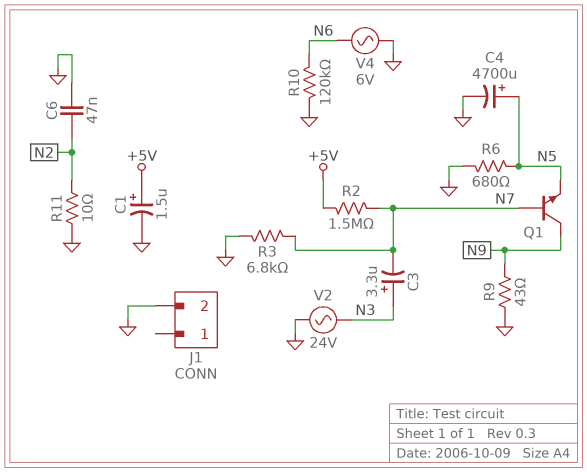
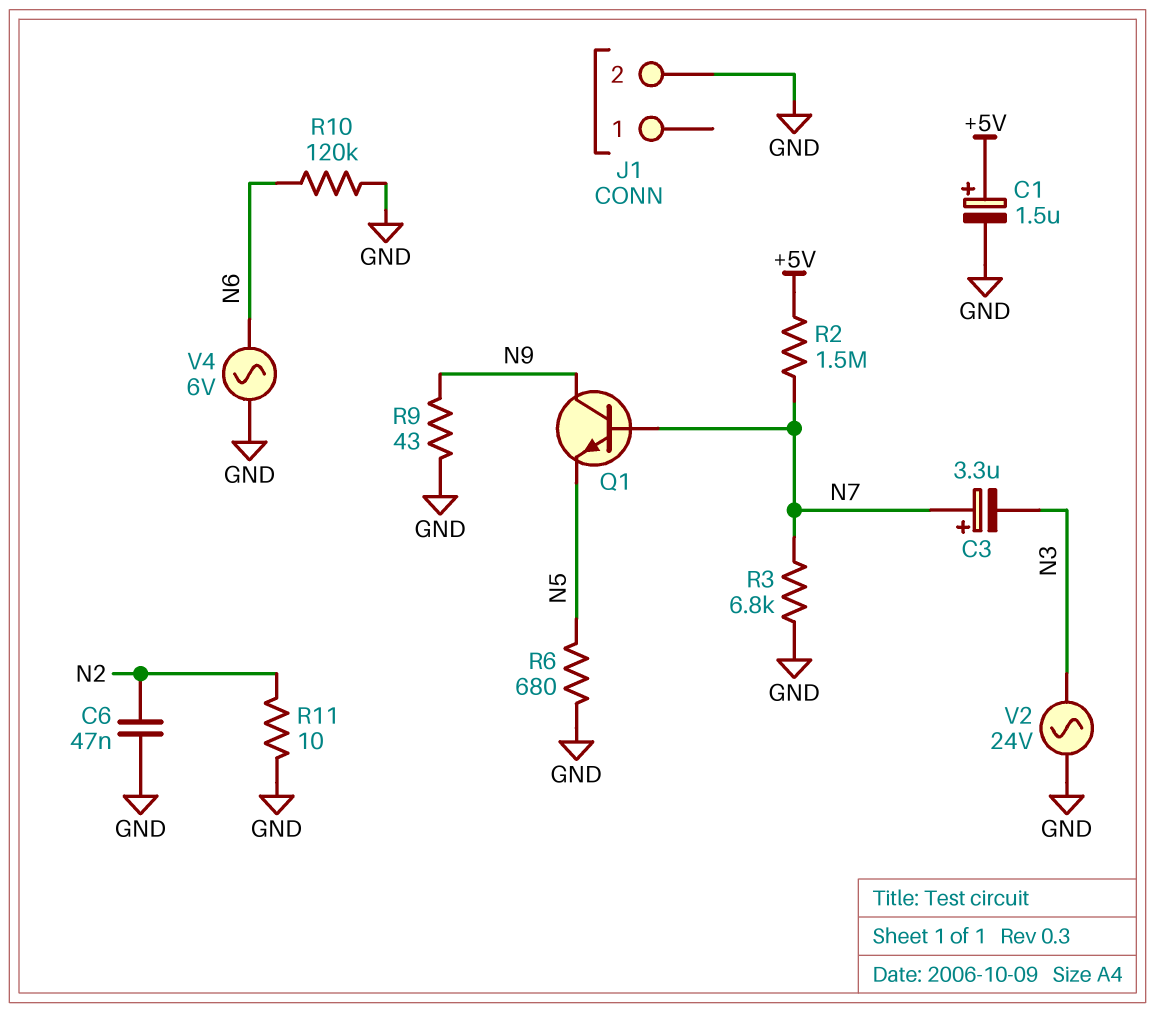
C3: 3.3uF (plus N3, minus N7) -> 3.3uF (plus N7, minus N3)
C4: 4700uF (plus N5, minus GND) -> none

